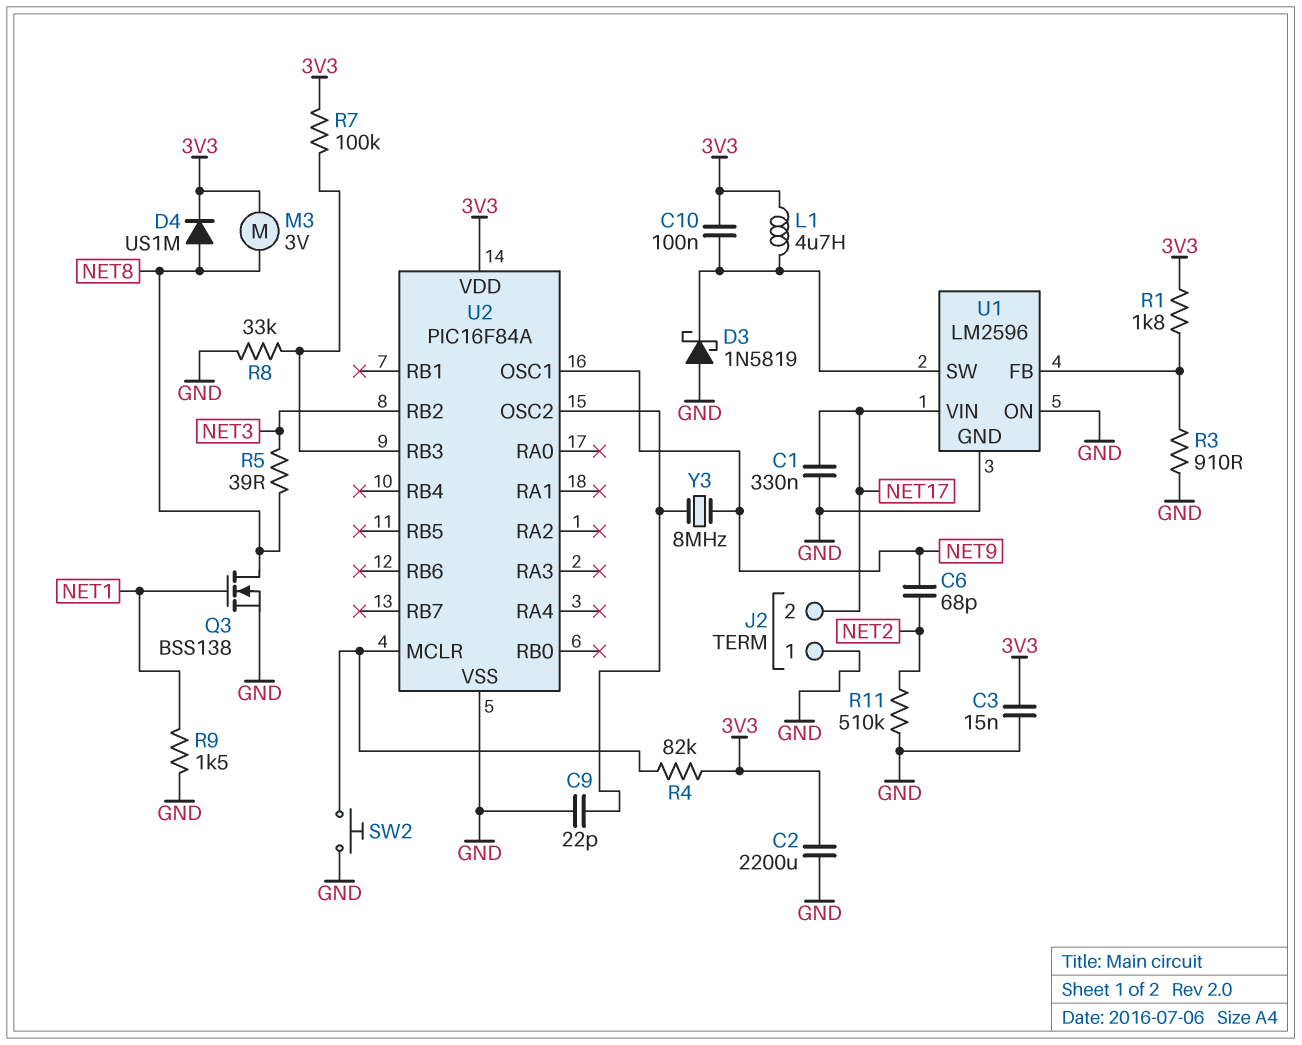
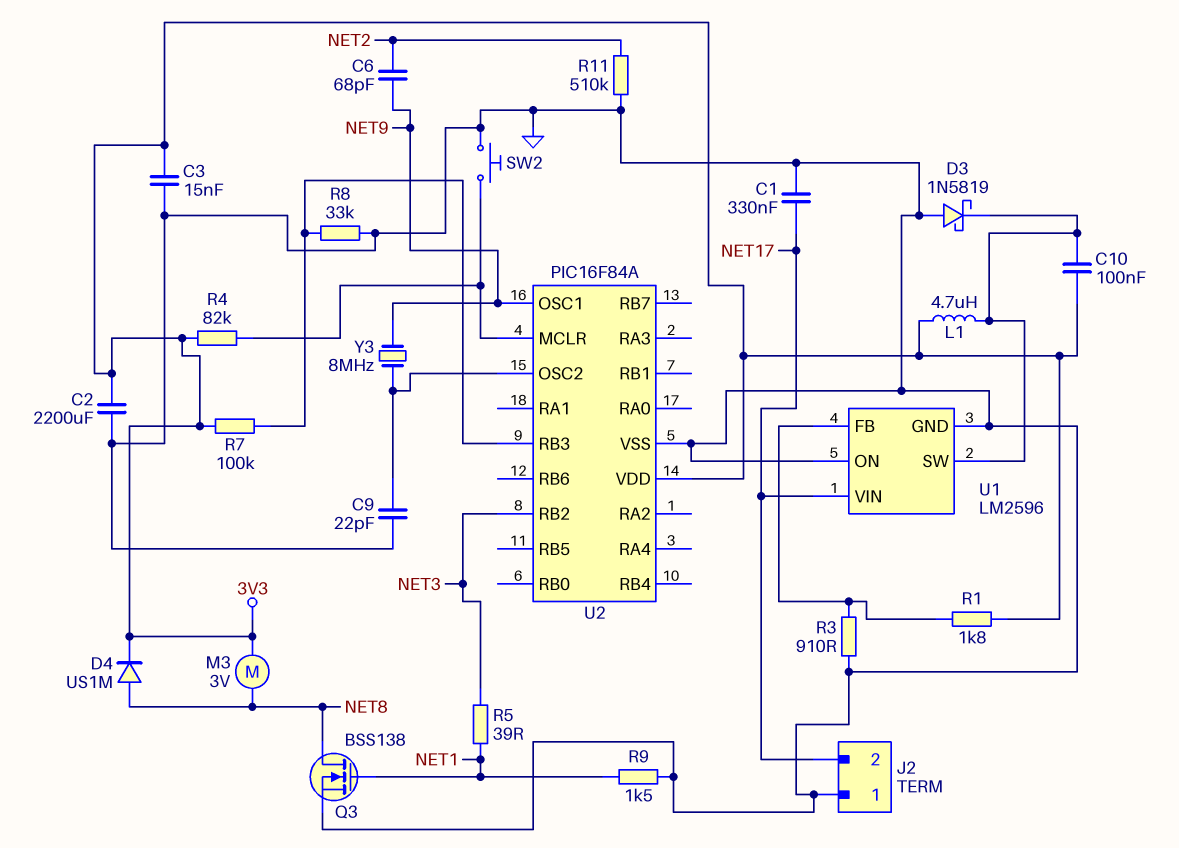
R5: 39 (NET3, NET8) -> 39 (NET1, NET3)

